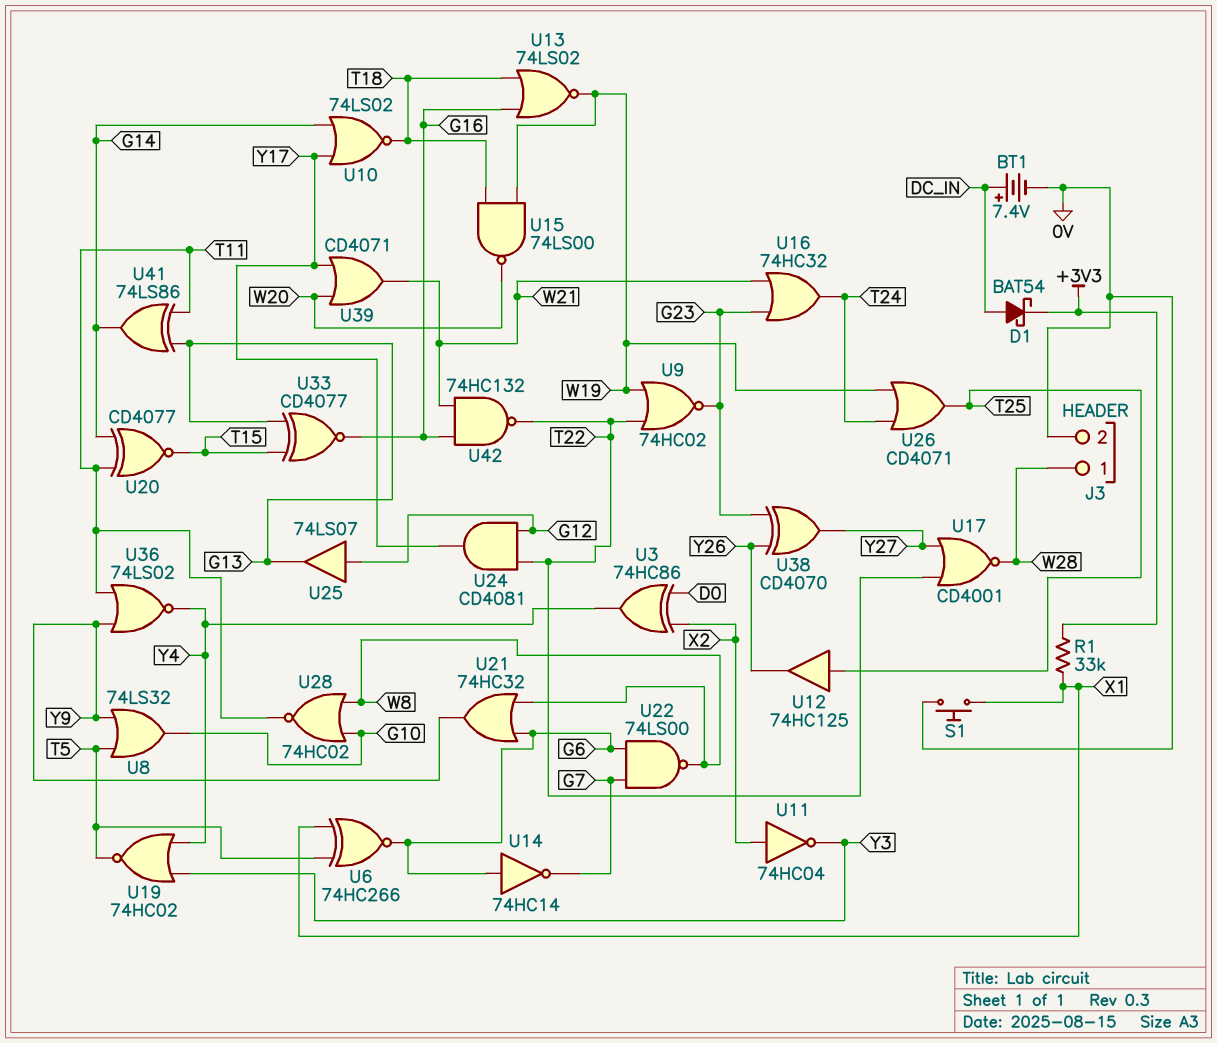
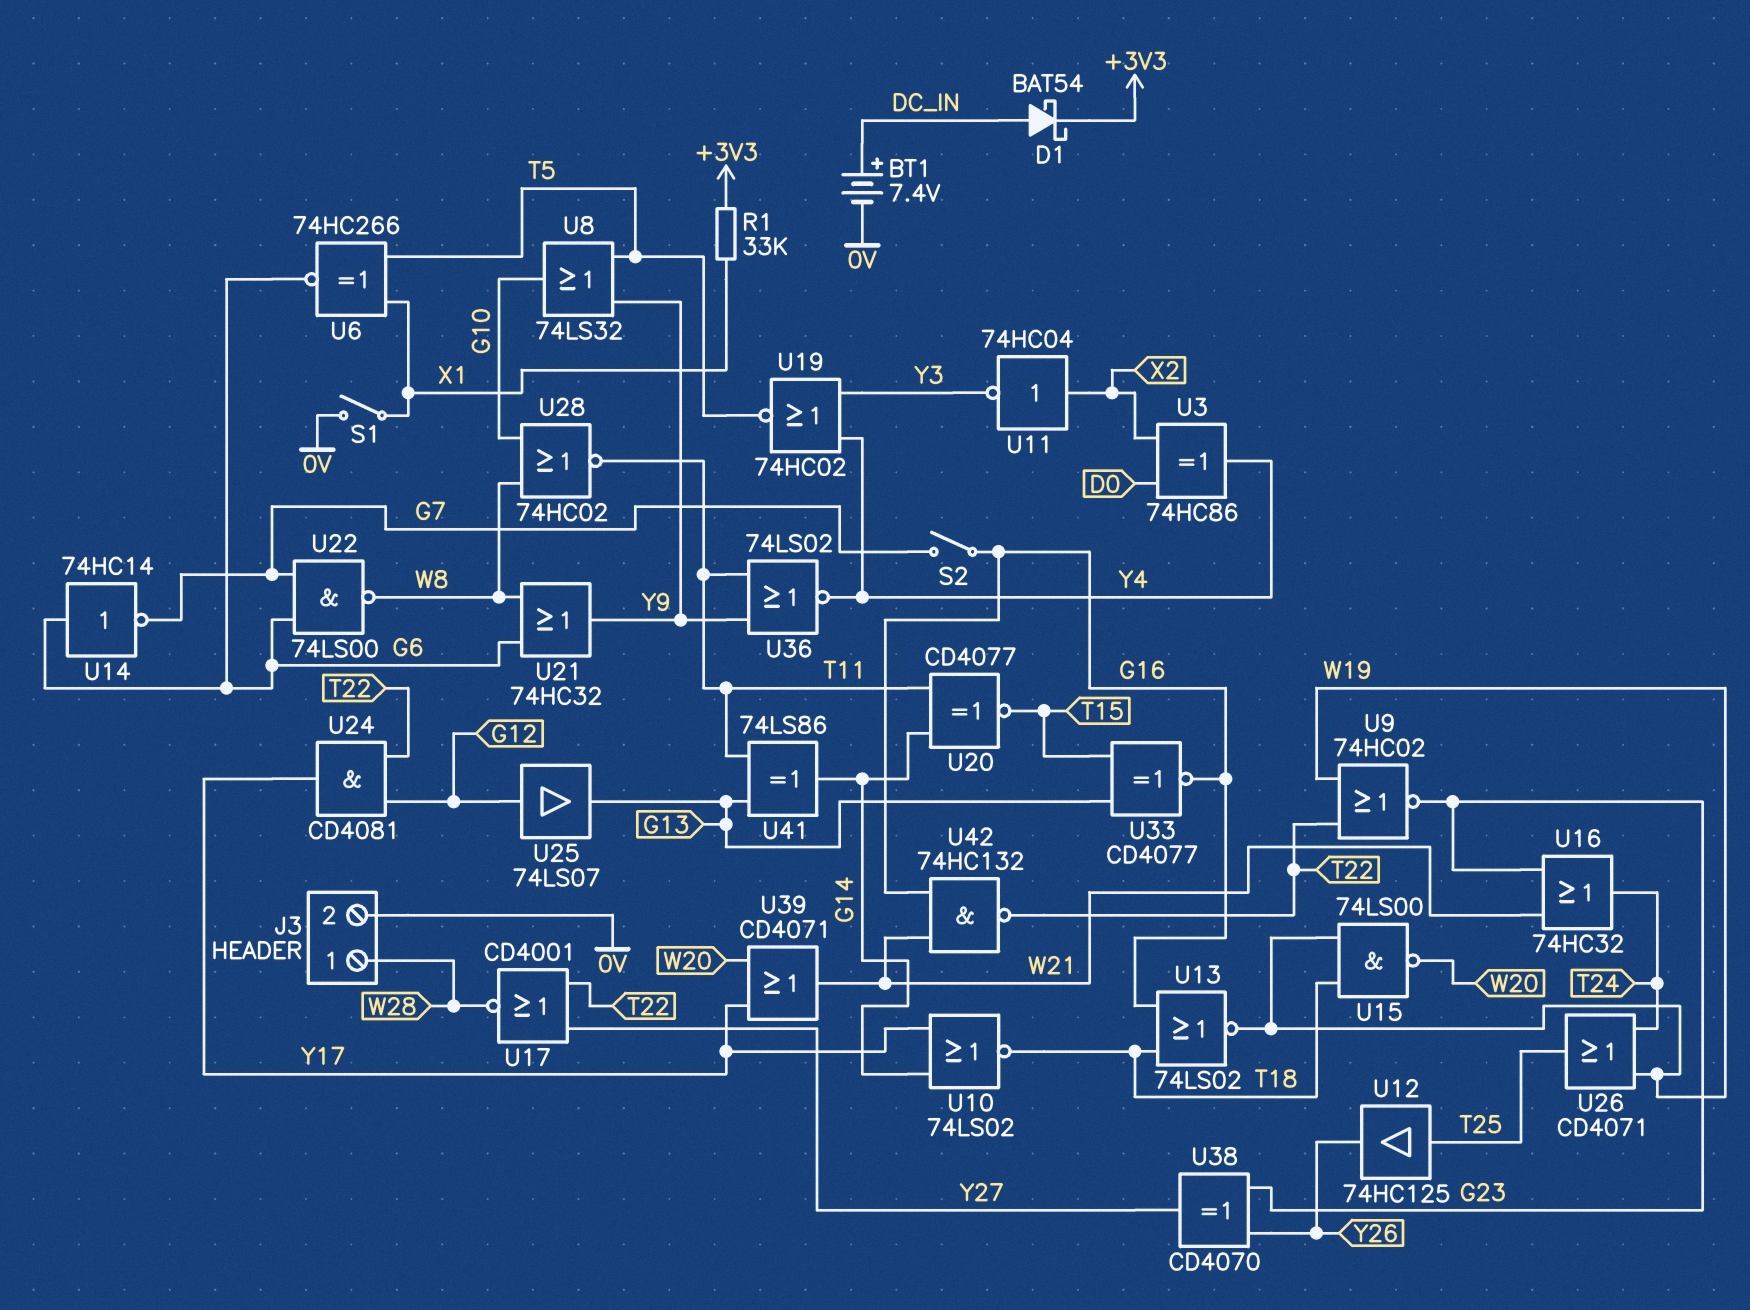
S1: button (0V, X1) -> switch (0V, X1)
S2: none -> switch (G7, G16)

